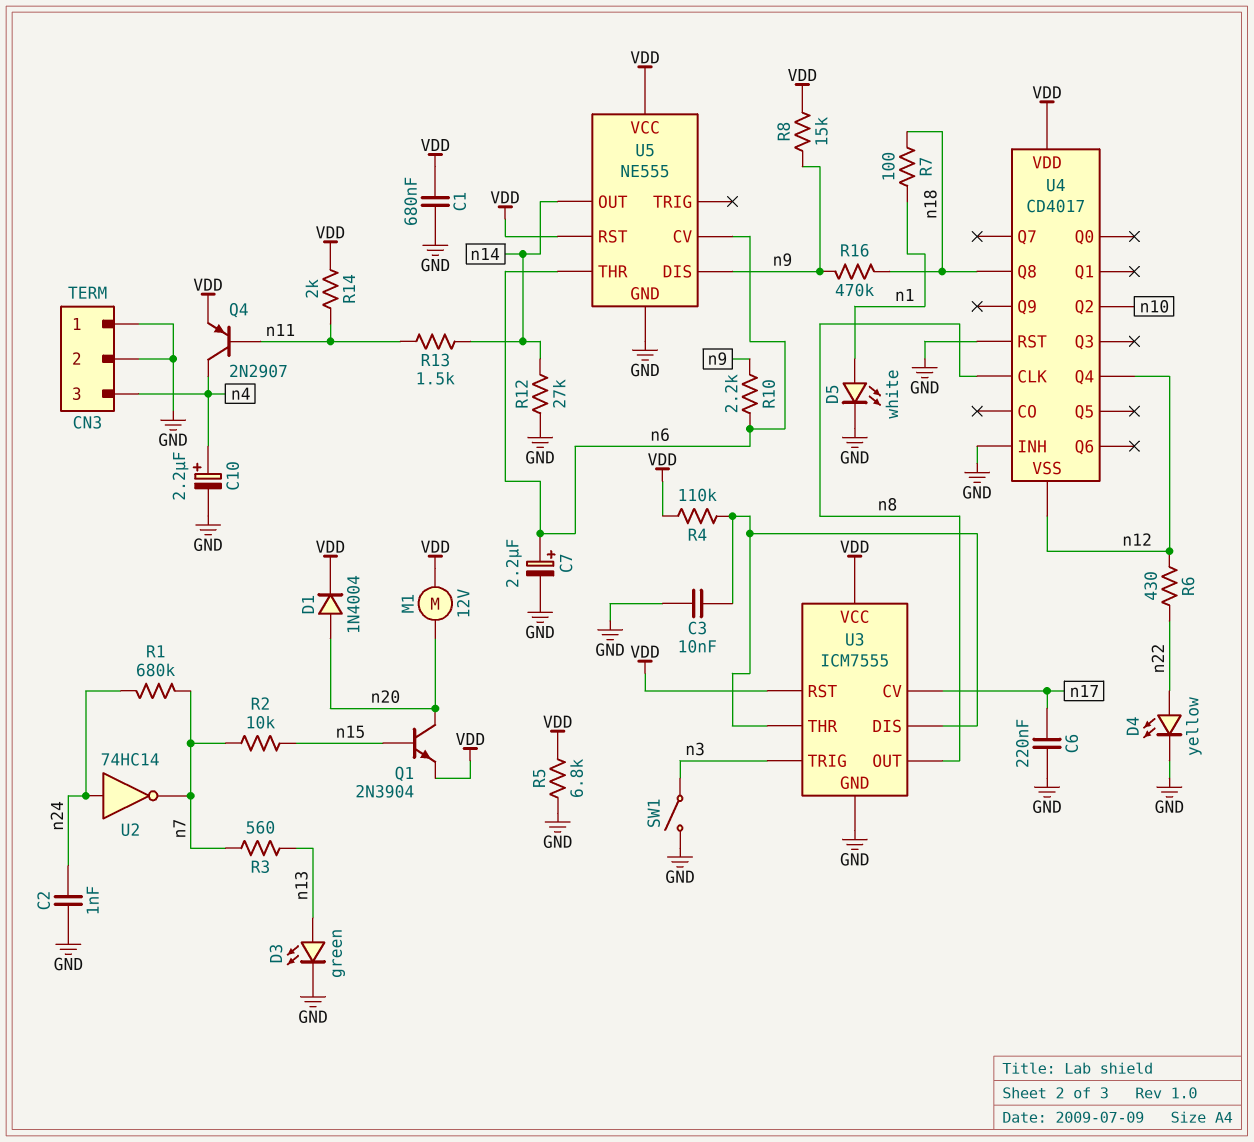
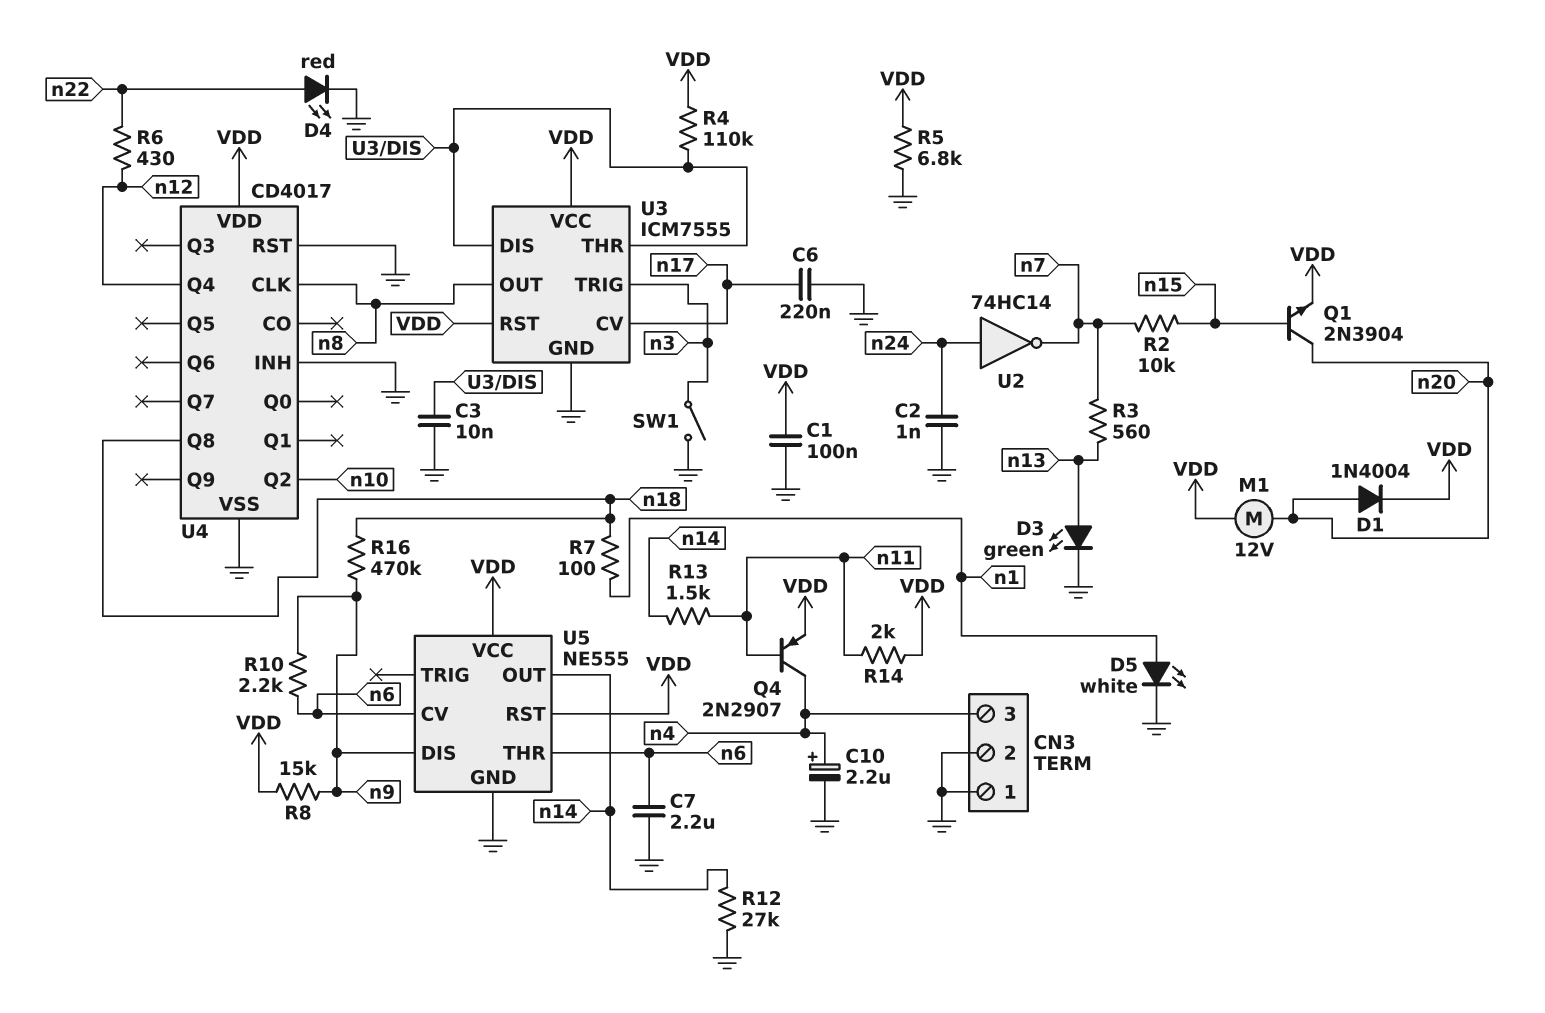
C1: 680nF (GND, VDD) -> 100nF (GND, VDD)
C7: 2.2uF (plus n6, minus GND) -> 2.2uF (GND, n6)
D4: LED yellow (A n22, K GND) -> LED red (A n22, K GND)
R1: 680k (n7, n24) -> none
U4 pin VSS: n12 -> GND

